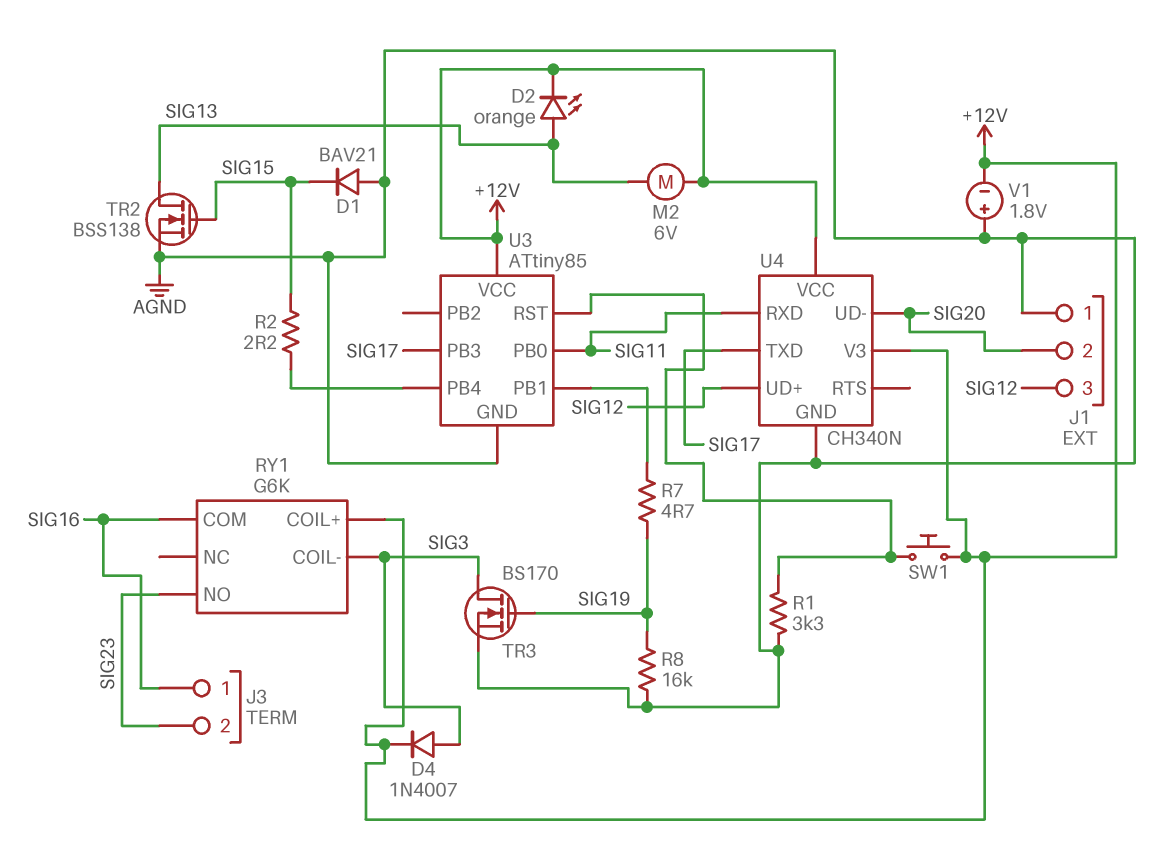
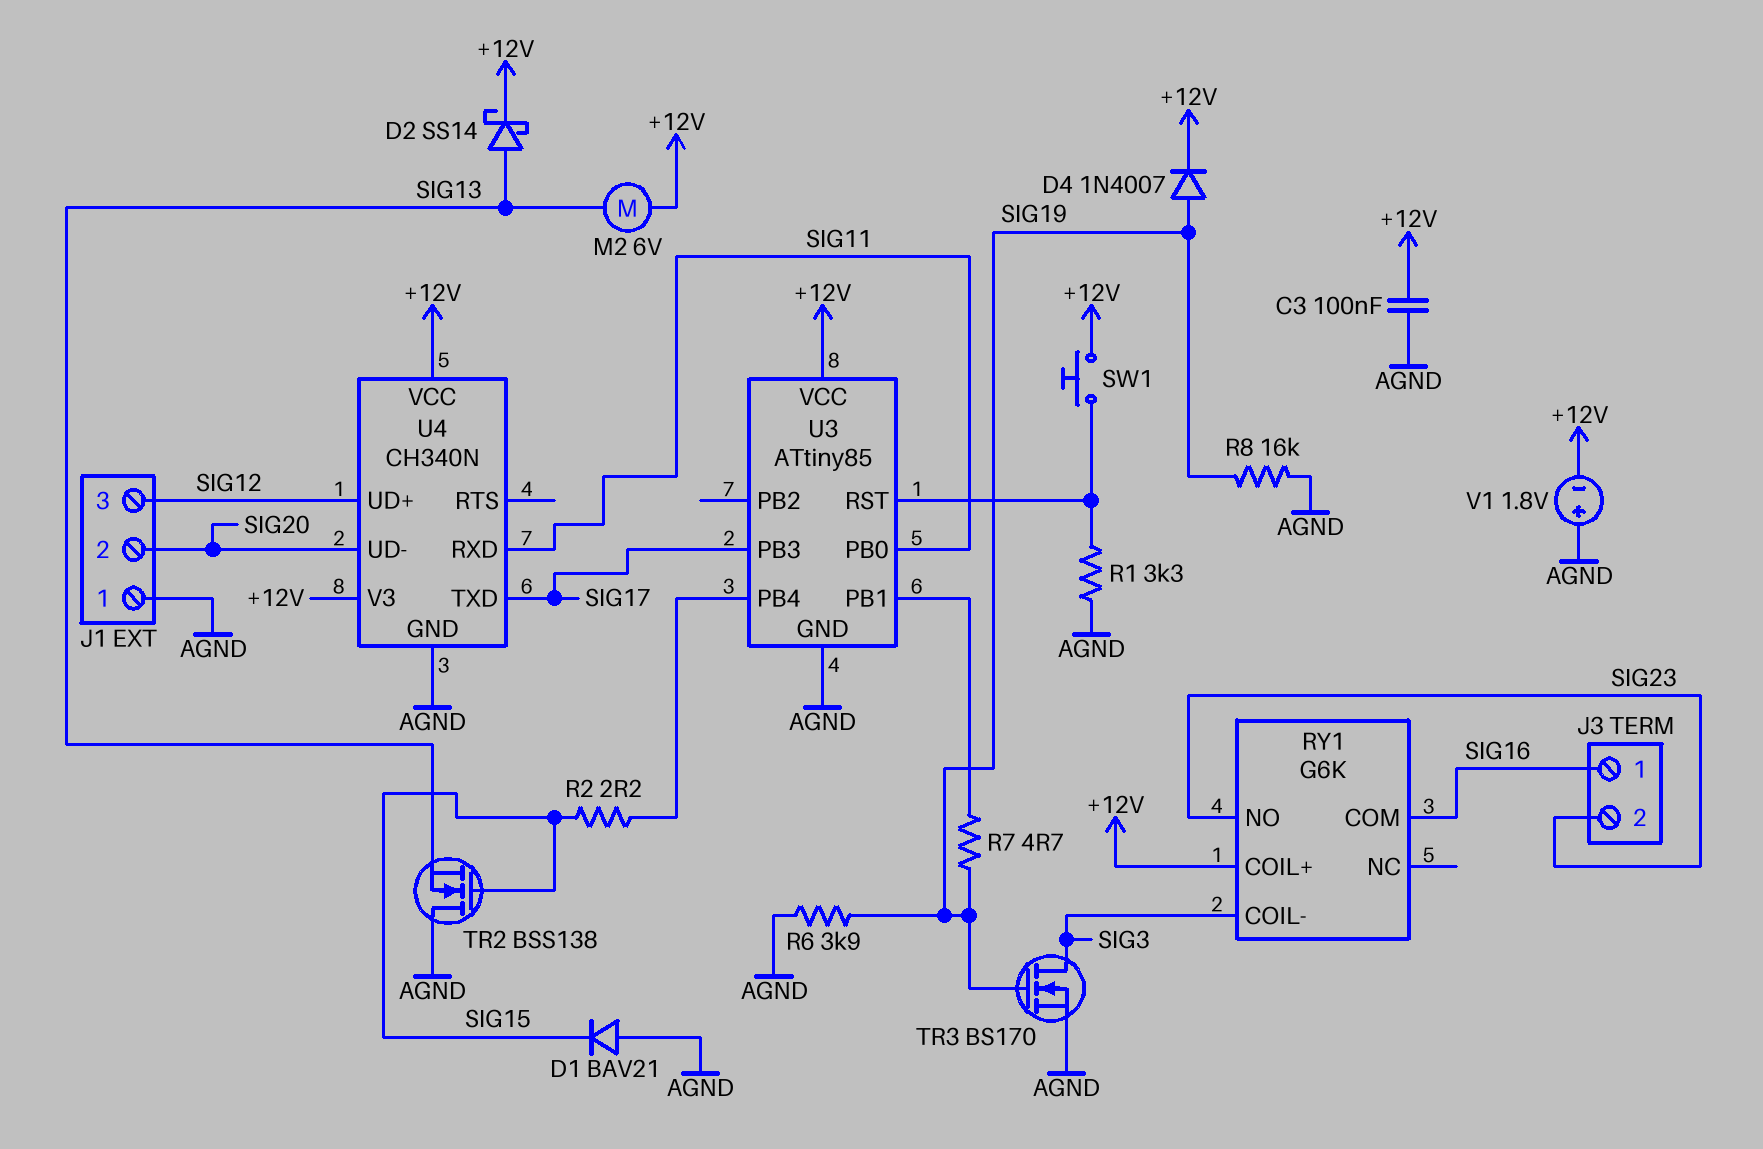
C3: none -> 100nF (+12V, AGND)
D2: LED orange (A SIG13, K +12V) -> schottky SS14 (A SIG13, K +12V)
D4: diode 1N4007 (A SIG3, K +12V) -> diode 1N4007 (A SIG19, K +12V)
R6: none -> 3.9k (AGND, SIG19)
TR2: NMOS BSS138 (G SIG15, D SIG13, S AGND) -> NMOS BSS138 (G SIG15, D AGND, S SIG13)

